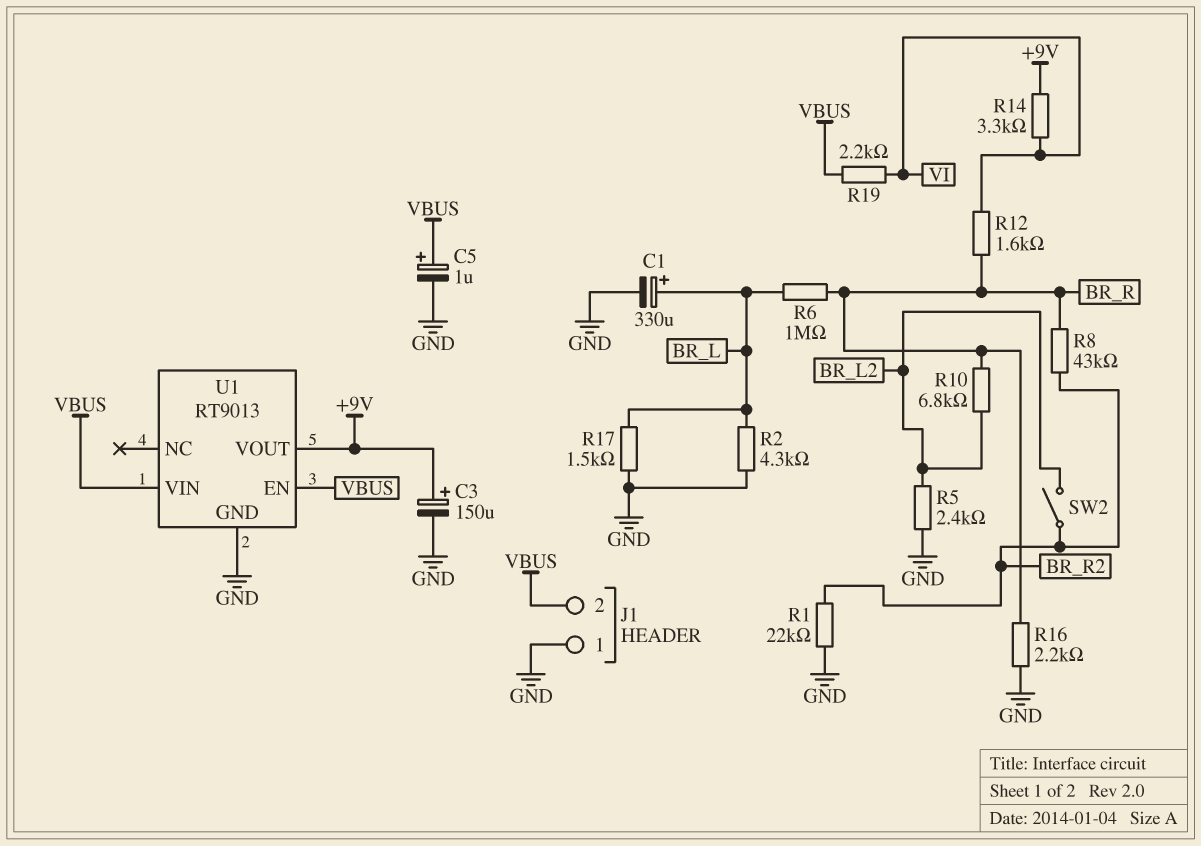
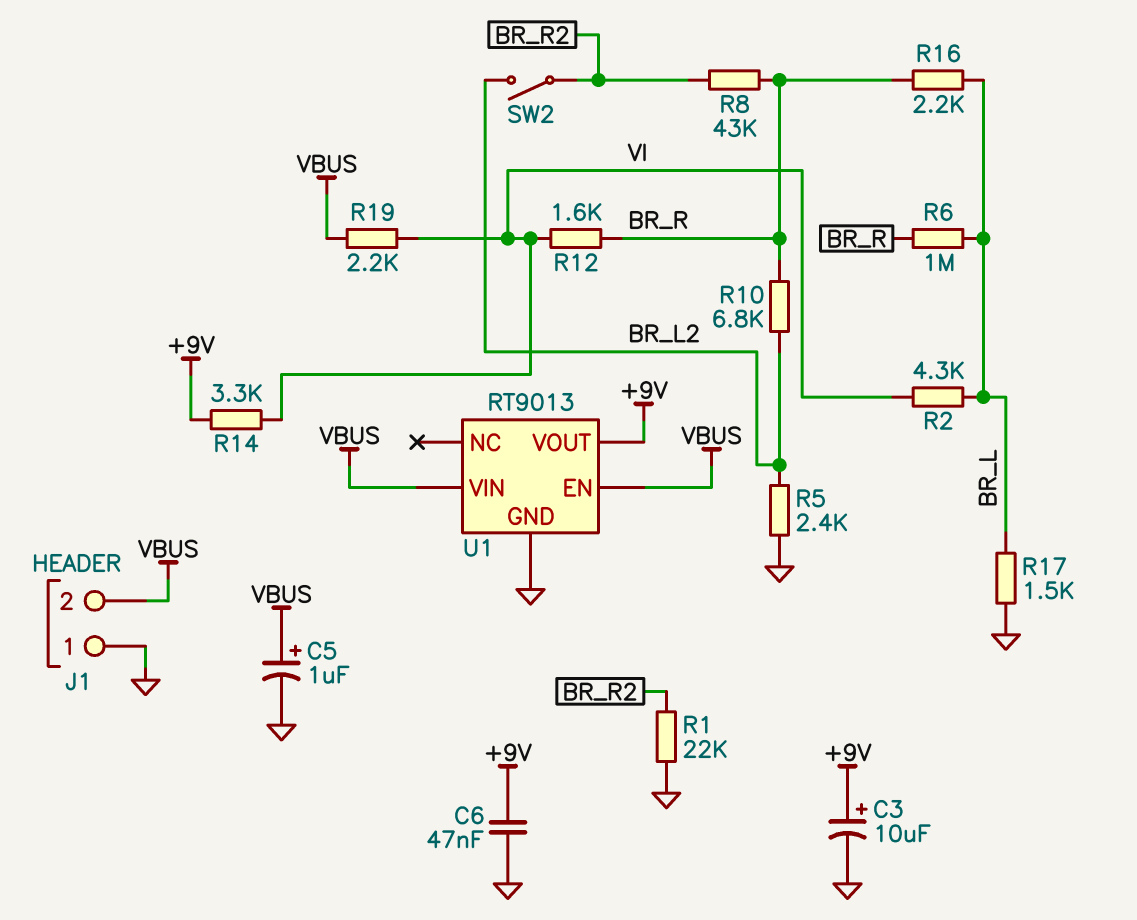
C1: 330uF (plus BR_L, minus GND) -> none
C3: 150uF (plus +9V, minus GND) -> 10uF (plus +9V, minus GND)
C6: none -> 47nF (+9V, GND)
R2: 4.3k (BR_L, GND) -> 4.3k (BR_L, VI)
R16: 2.2k (BR_R, GND) -> 2.2k (BR_L, BR_R)

